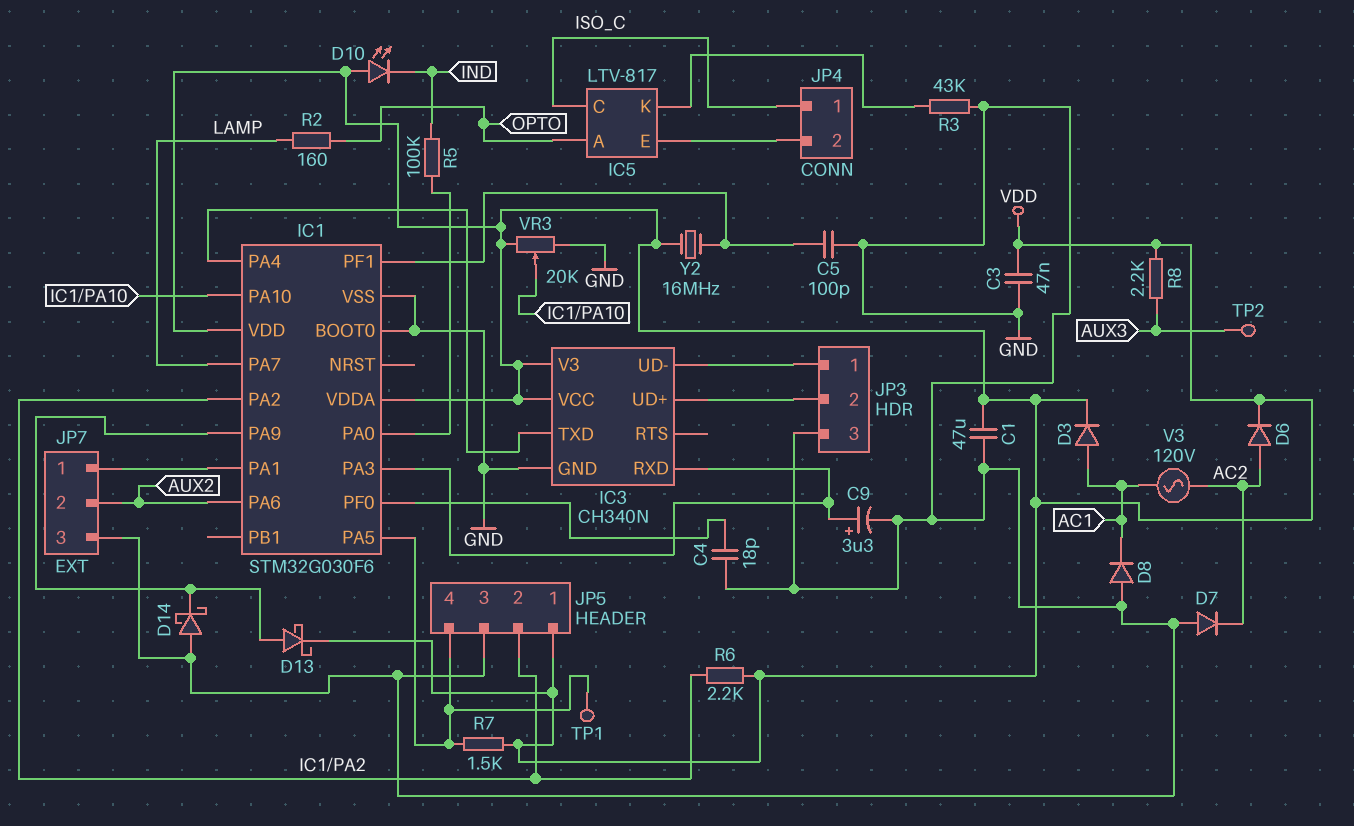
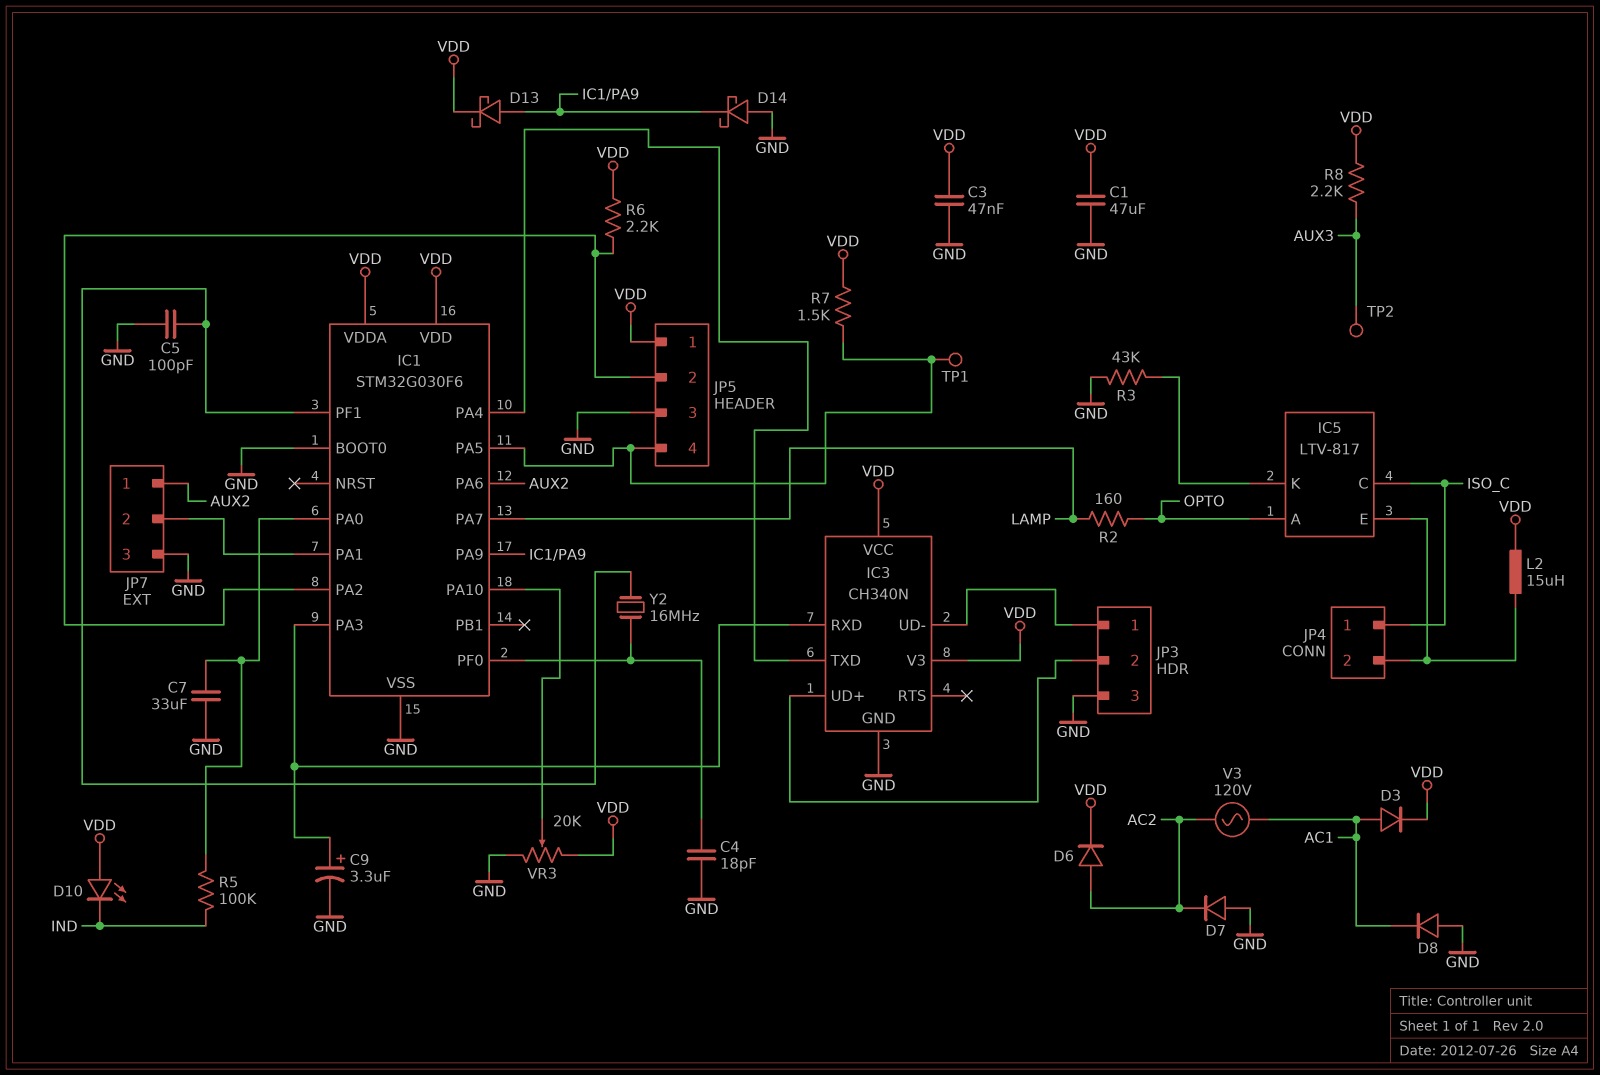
C7: none -> 33uF (GND, IC1/PA0)
JP7 pin 1: IC1/PA1 -> AUX2
JP7 pin 2: AUX2 -> IC1/PA1
L2: none -> 15uH (IC5/E, VDD)
Y2: 16MHz (IC1/PF1, VDD) -> 16MHz (IC1/PF0, IC1/PF1)

